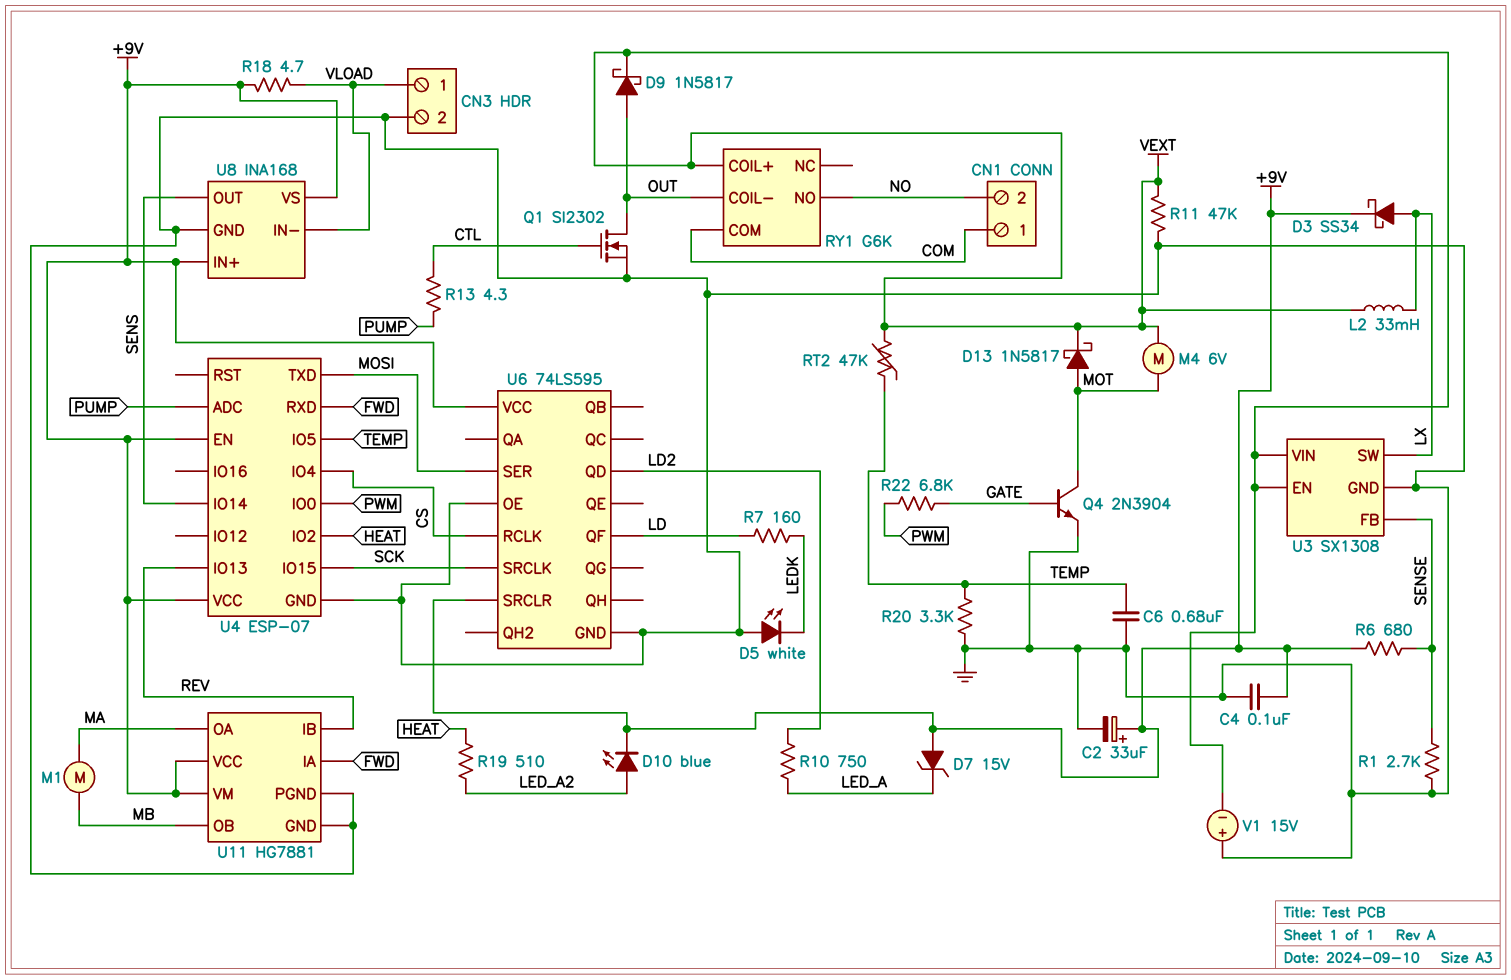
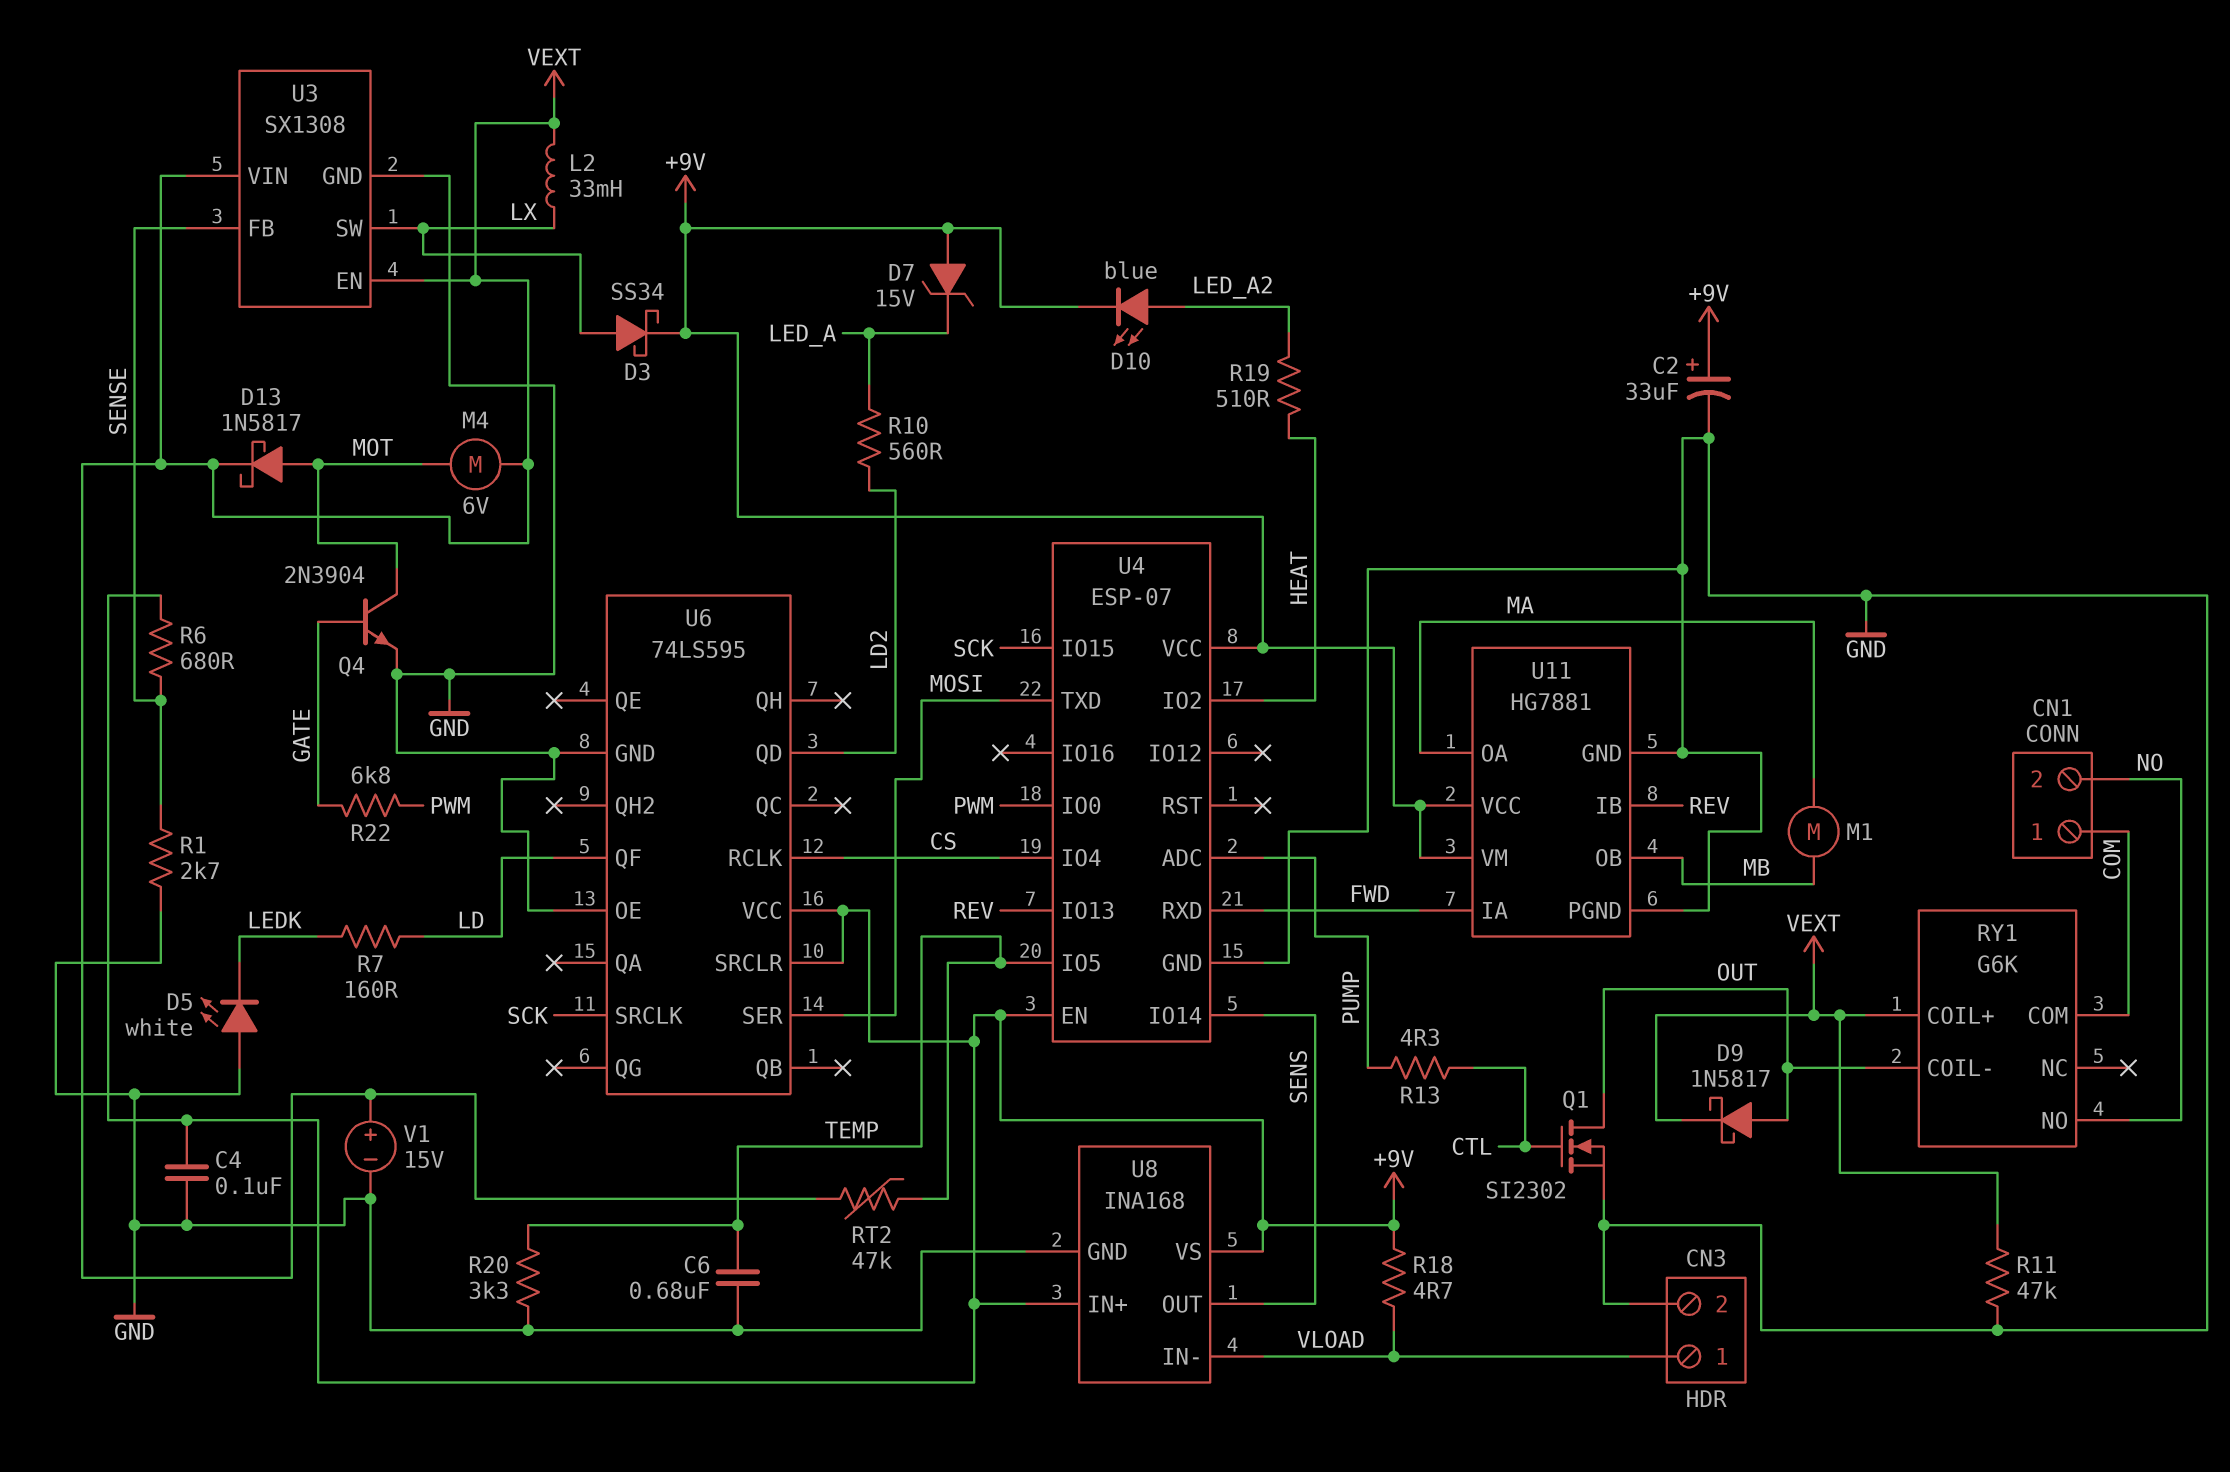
R10: 750 (LD2, LED_A) -> 560 (LD2, LED_A)
V1: 15V (plus GND, minus VEXT) -> 15V (plus VEXT, minus GND)

